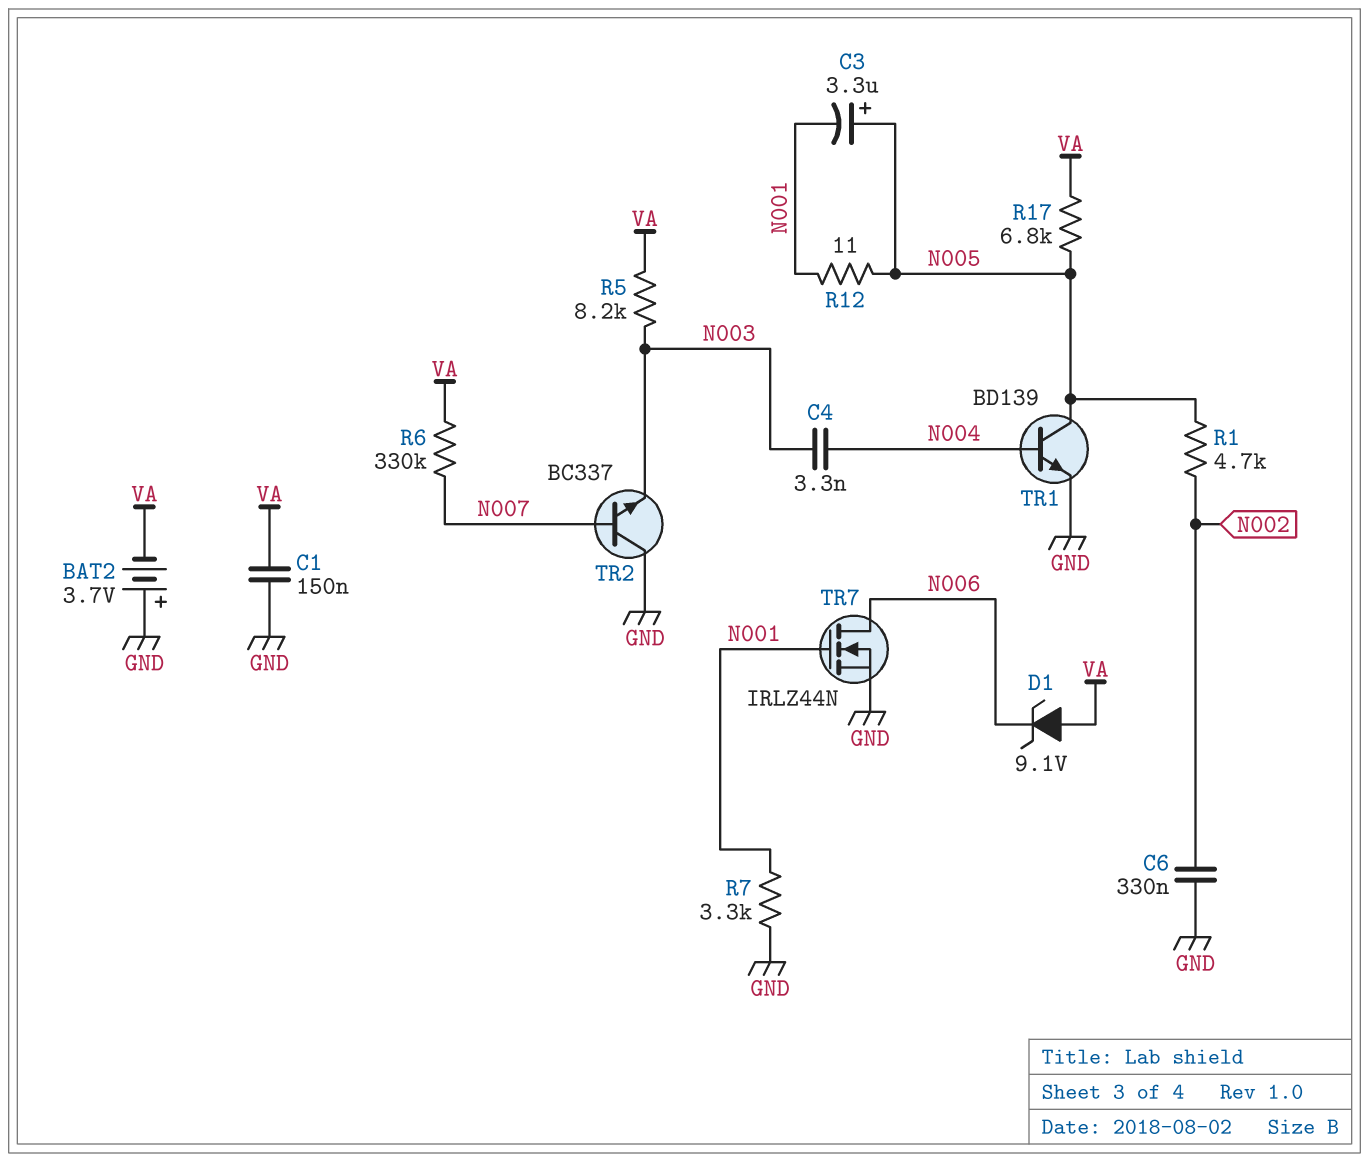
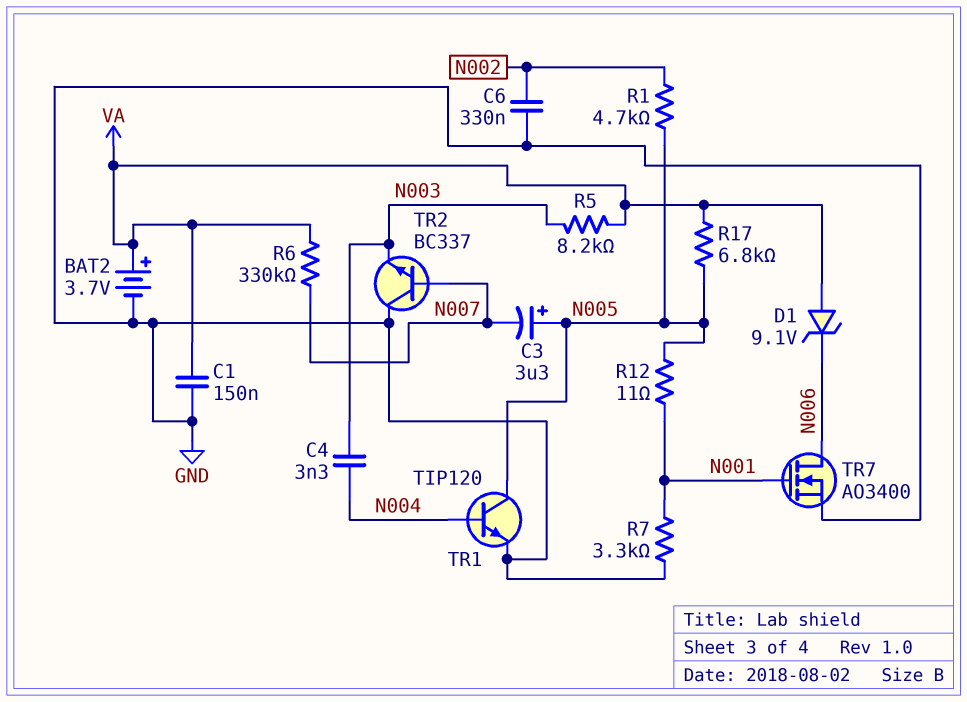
BAT2: 3.7V (plus GND, minus VA) -> 3.7V (plus VA, minus GND)
C3: 3.3uF (plus N005, minus N001) -> 3.3uF (plus N005, minus N007)
TR1: NPN BD139 (B N004, C N005, E GND) -> NPN TIP120 (B N004, C N005, E GND)
TR7: NMOS IRLZ44N (G N001, D N006, S GND) -> NMOS AO3400 (G N001, D N006, S GND)

